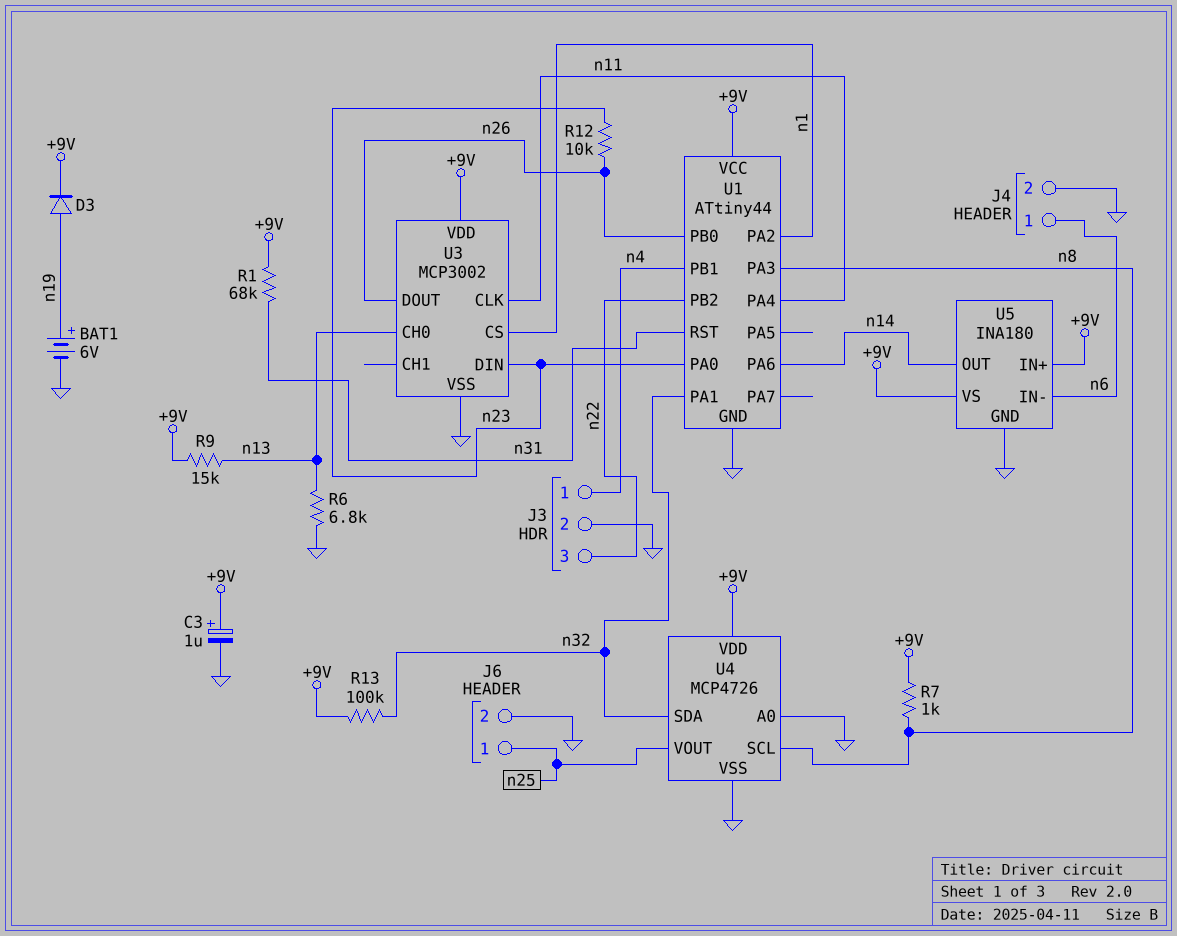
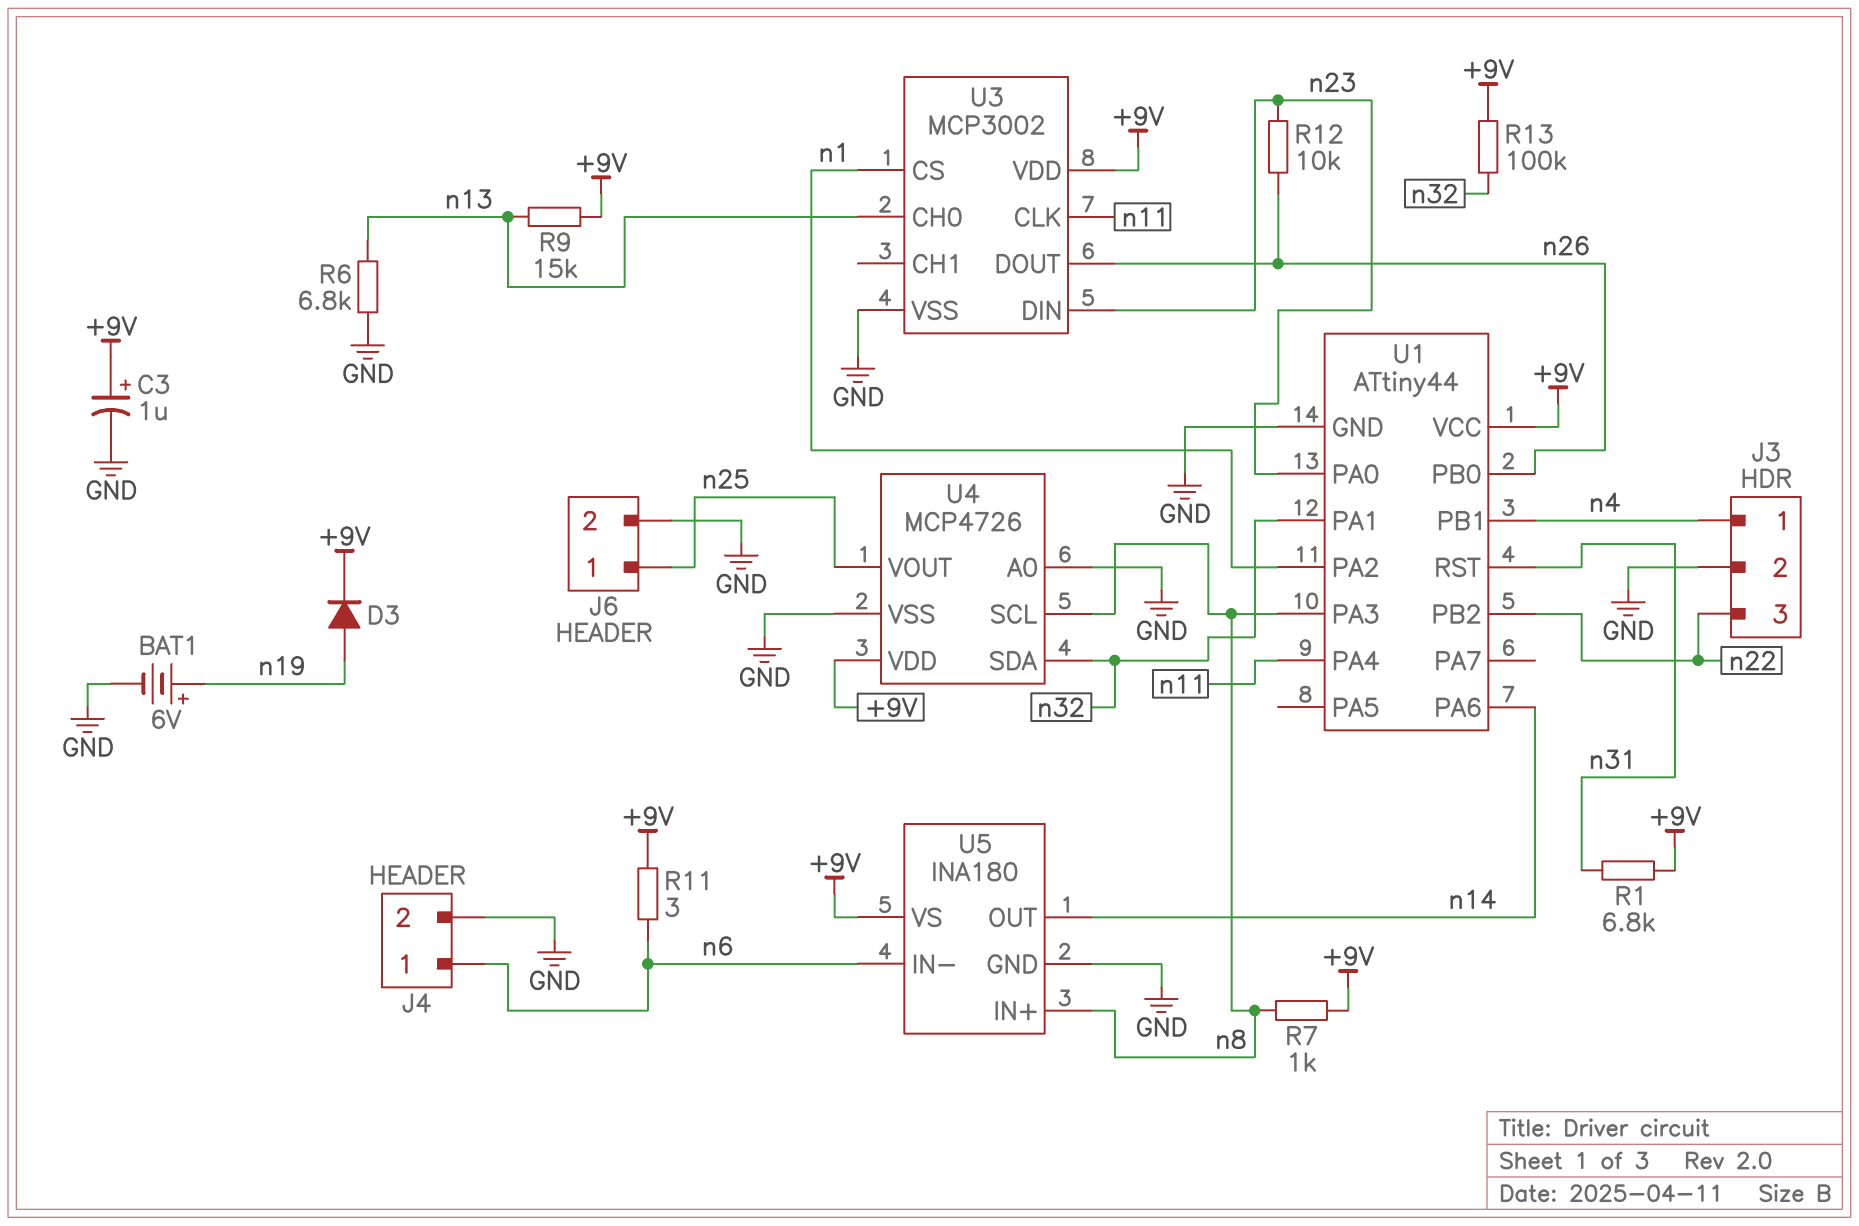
R1: 68k (+9V, n31) -> 6.8k (+9V, n31)
R11: none -> 3 (+9V, n6)
U5 pin IN+: +9V -> n8

